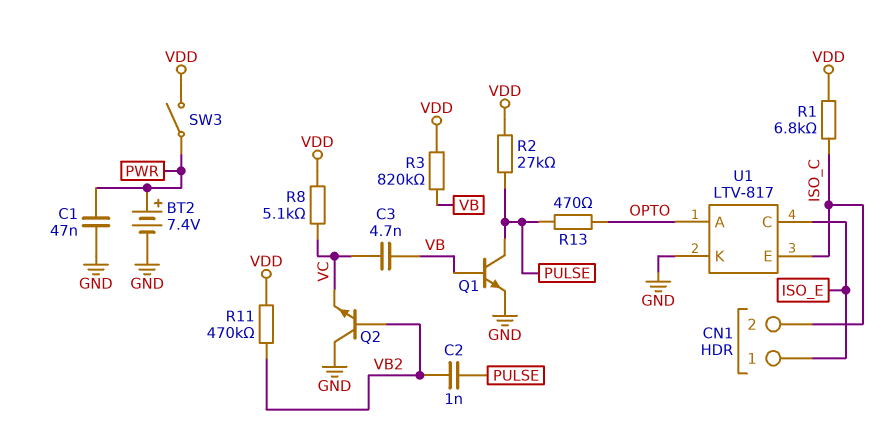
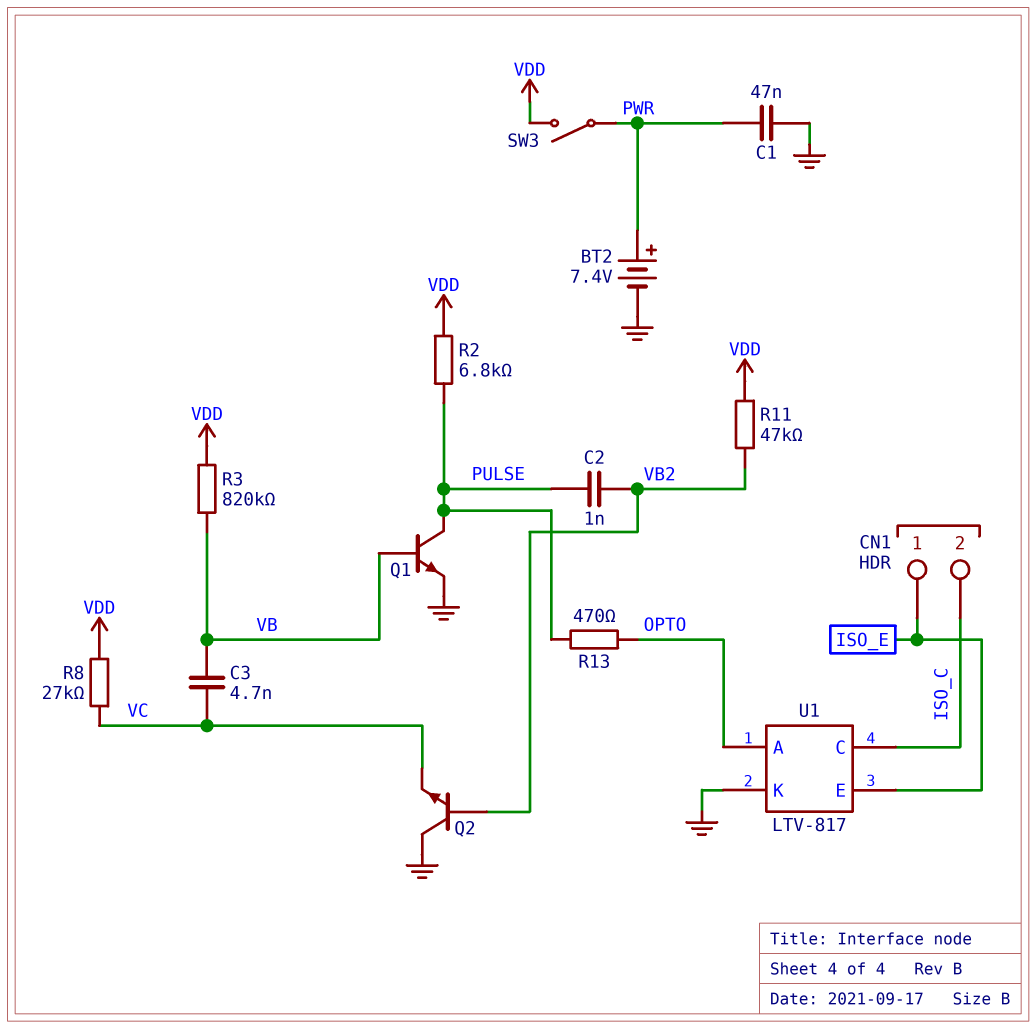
R1: 6.8k (ISO_C, VDD) -> none
R2: 27k (PULSE, VDD) -> 6.8k (PULSE, VDD)
R8: 5.1k (VC, VDD) -> 27k (VC, VDD)
R11: 470k (VB2, VDD) -> 47k (VB2, VDD)
U1 pin C: ISO_E -> ISO_C
U1 pin E: ISO_C -> ISO_E

